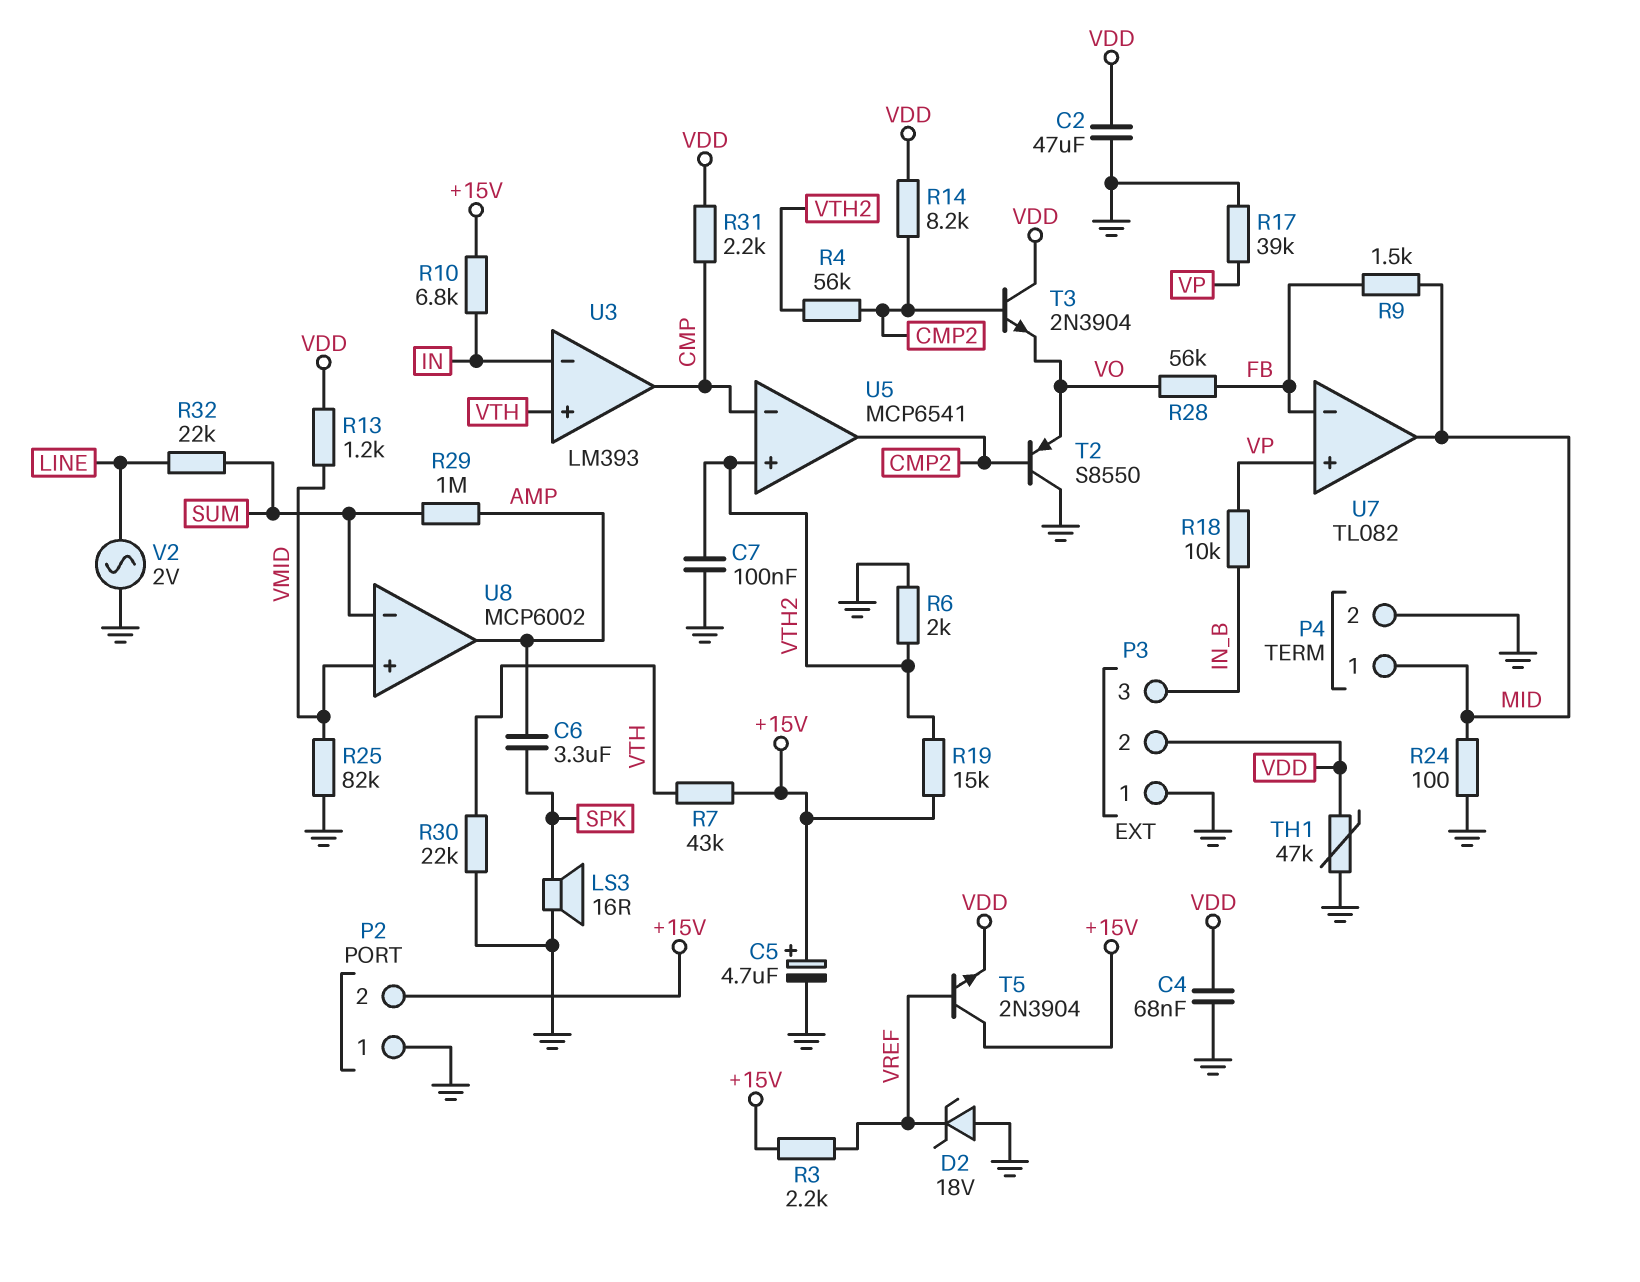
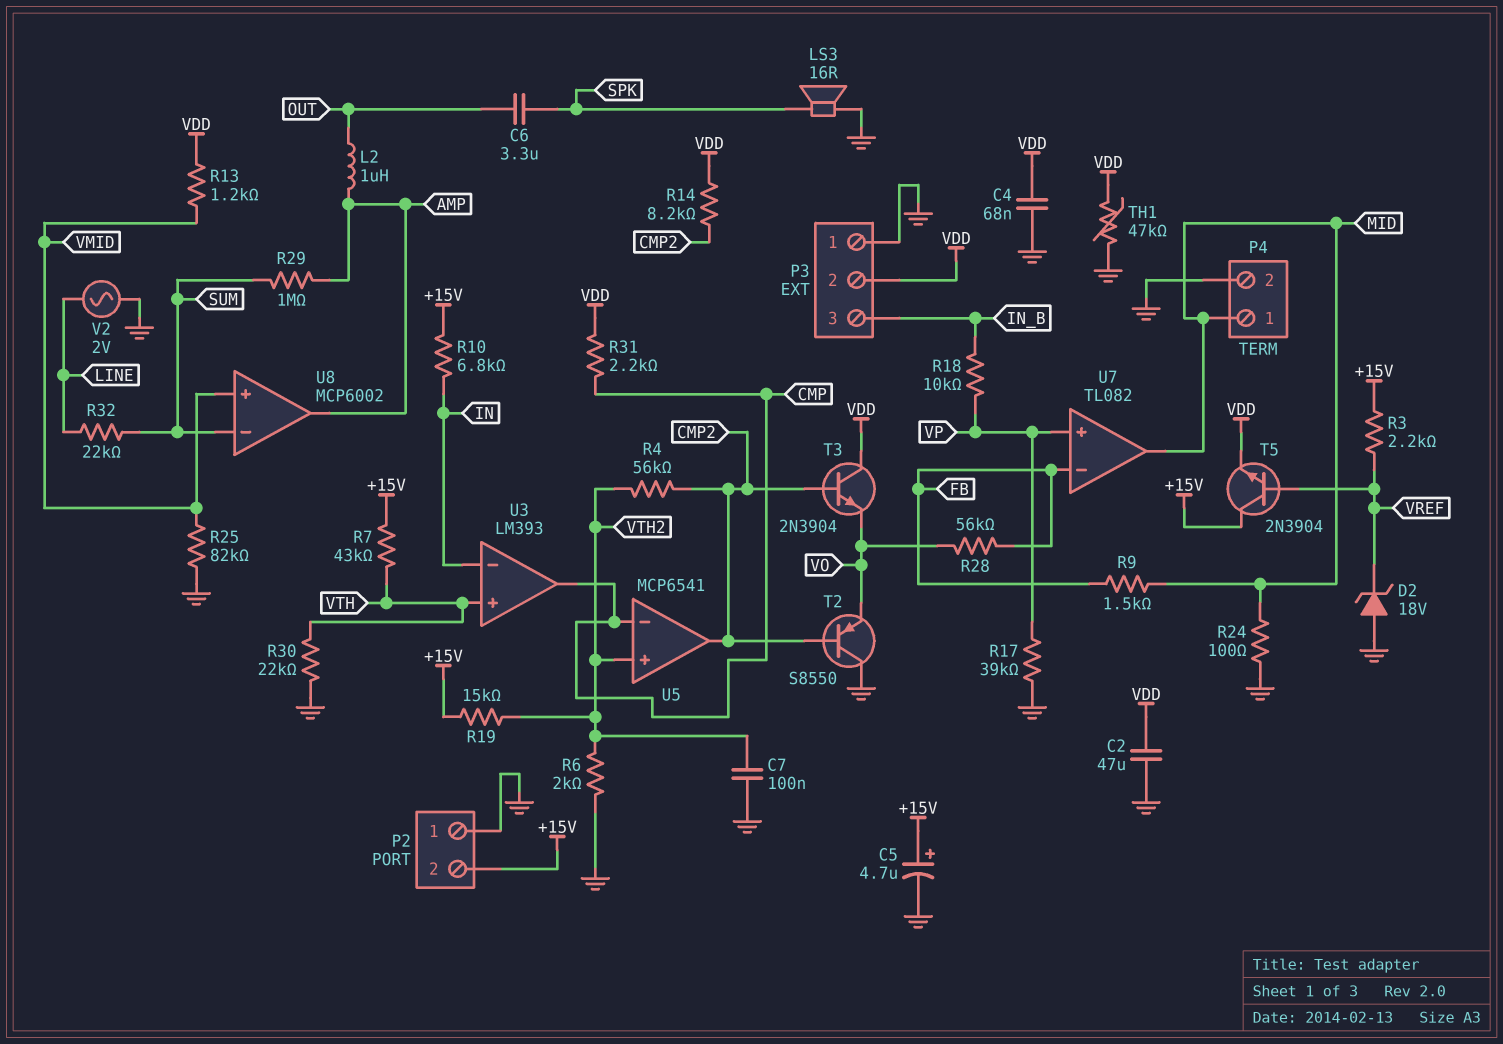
C6: 3.3uF (AMP, SPK) -> 3.3uF (OUT, SPK)
L2: none -> 1uH (AMP, OUT)

